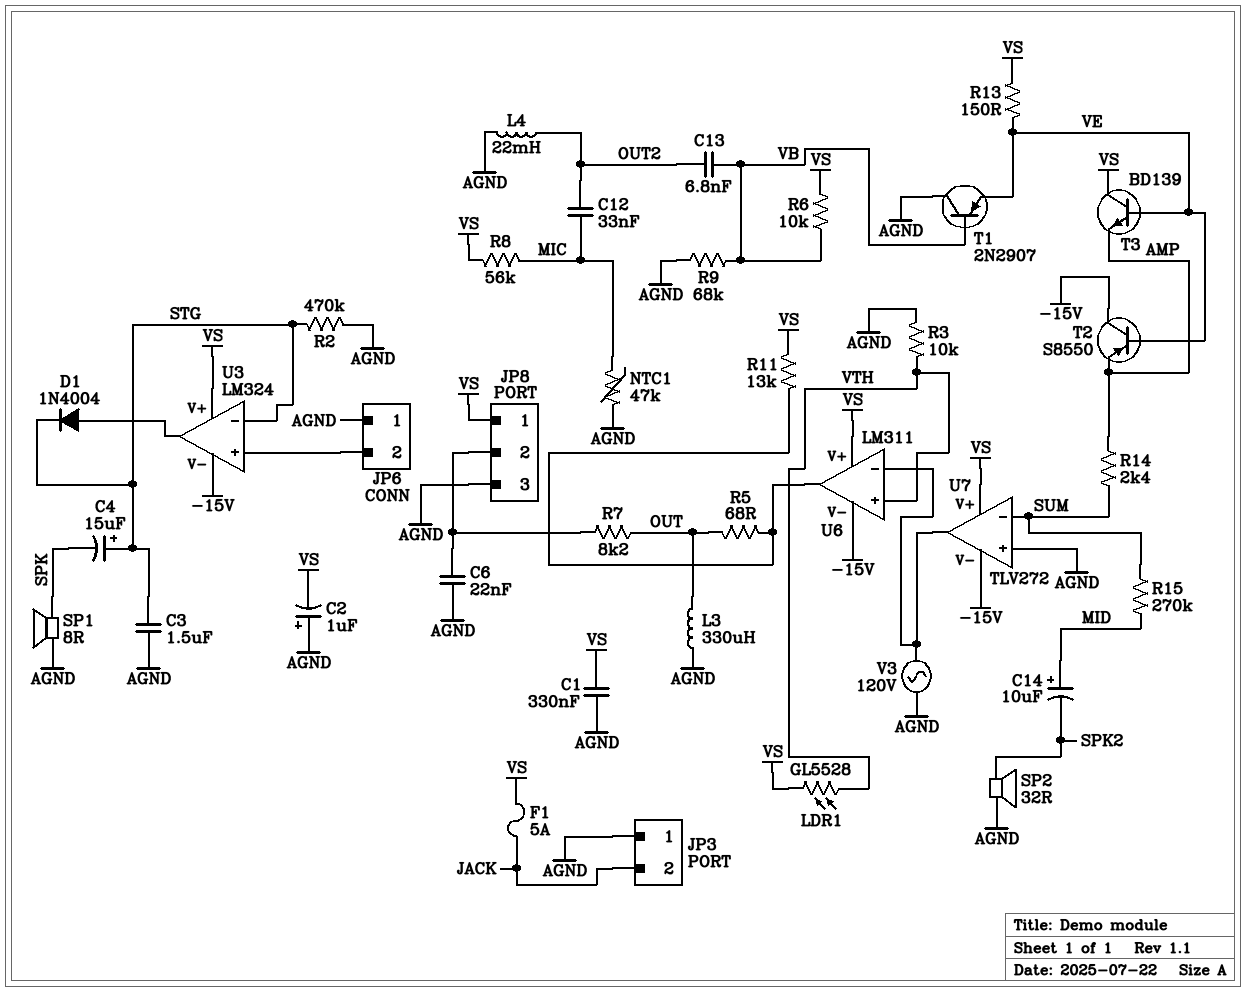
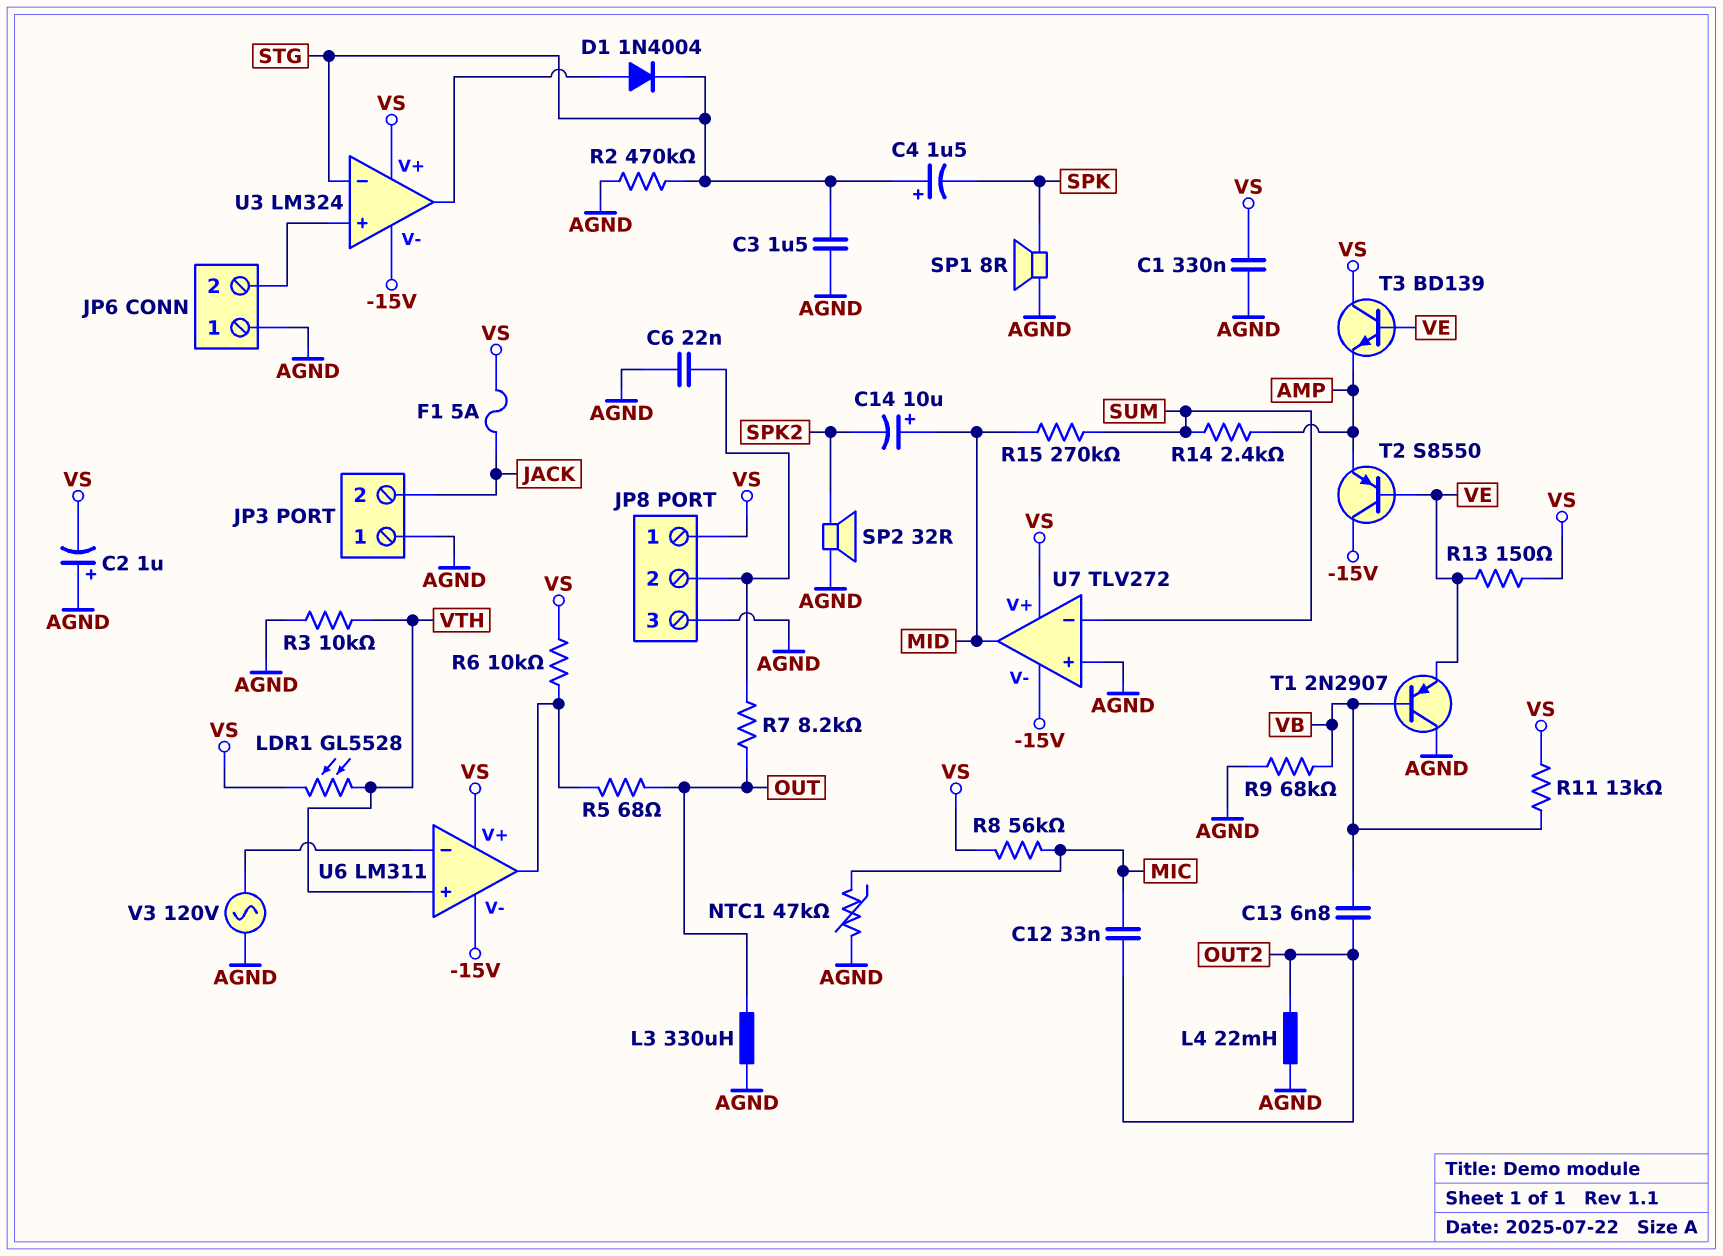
C4: 15uF (plus STG, minus SPK) -> 1.5uF (plus STG, minus SPK)
R6: 10k (VB, VS) -> 10k (U6/out, VS)
R11: 13k (U6/out, VS) -> 13k (VB, VS)
U7 pin out: U6/in- -> MID

